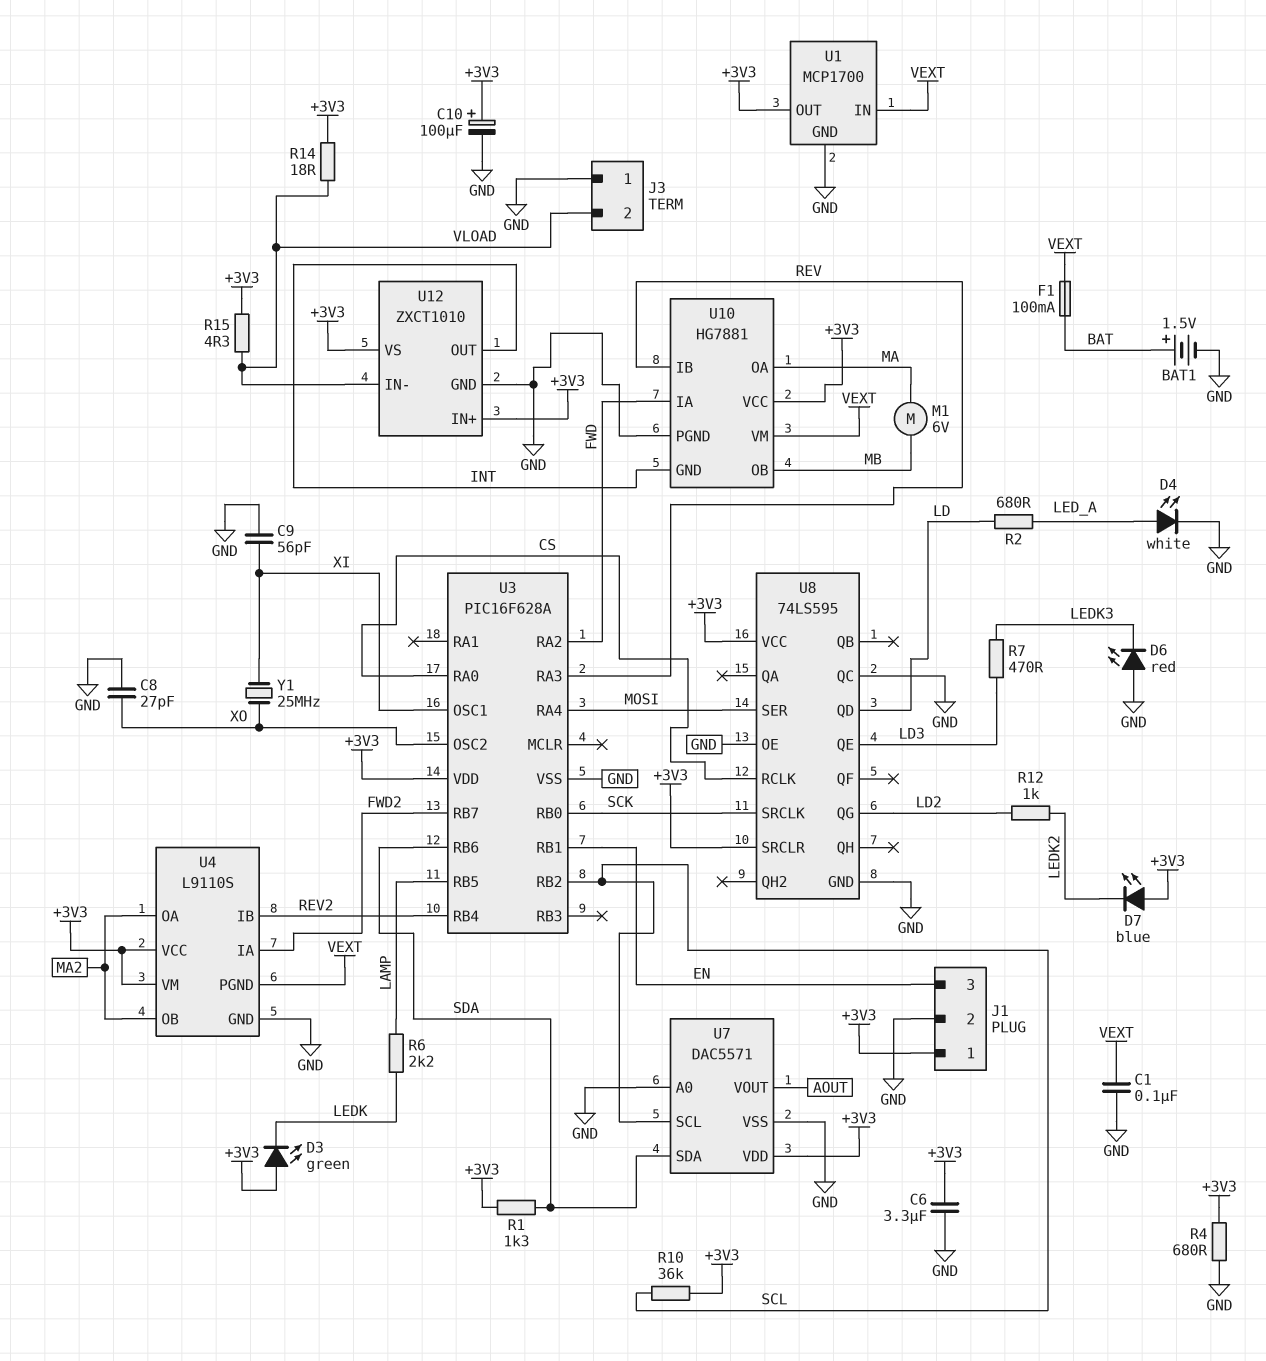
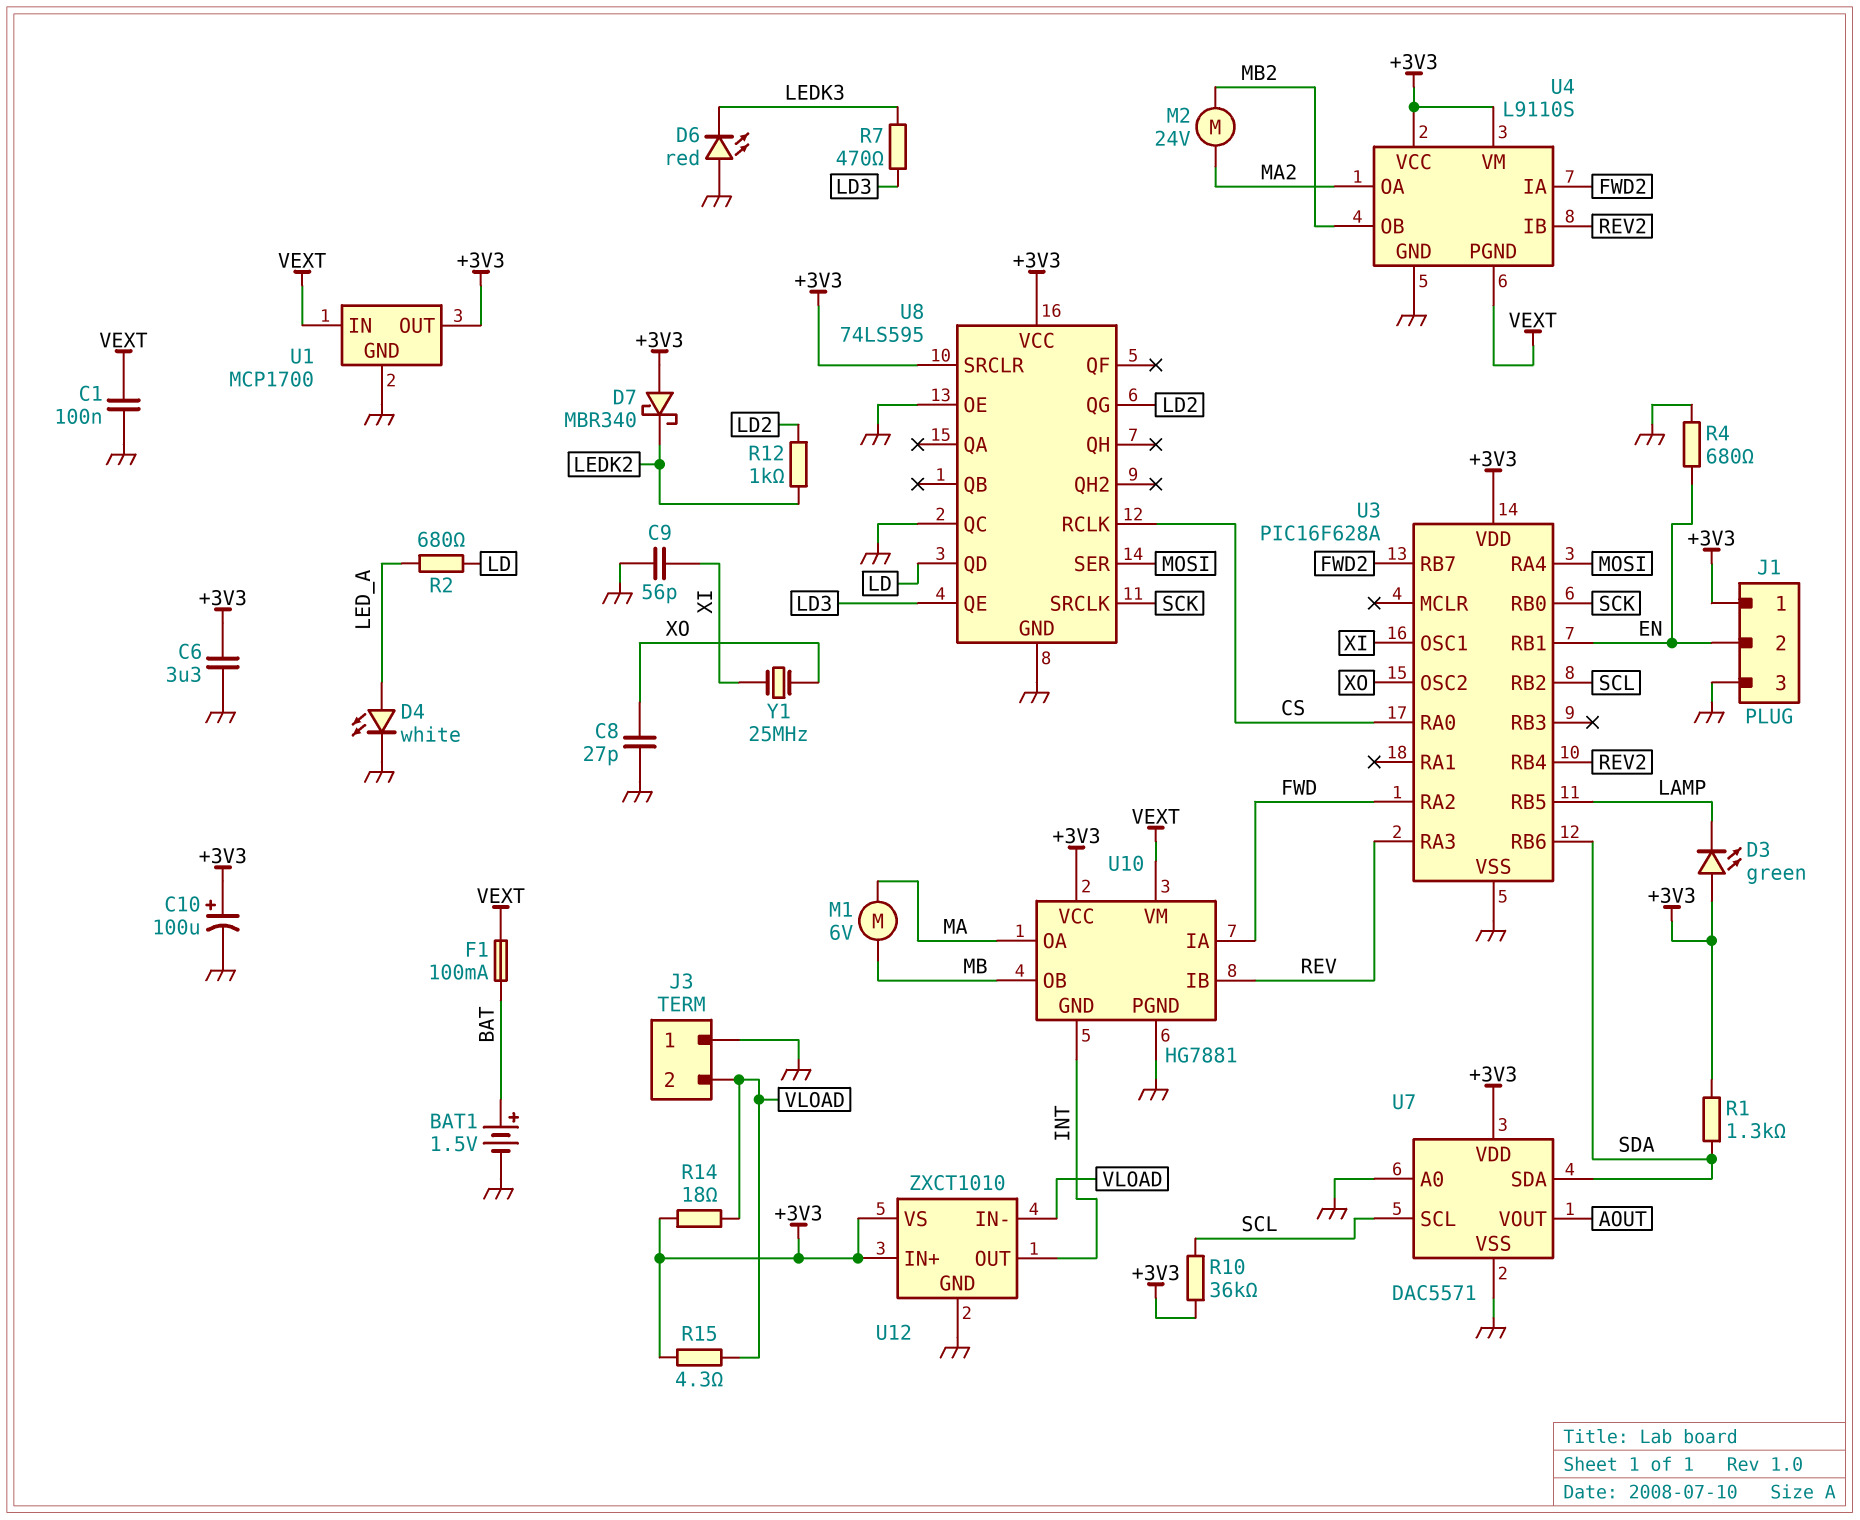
D3: LED green (A +3V3, K LEDK) -> LED green (A +3V3, K LAMP)
D7: LED blue (A +3V3, K LEDK2) -> schottky MBR340 (A +3V3, K LEDK2)
J1 pin 2: GND -> EN
J1 pin 3: EN -> GND
M2: none -> motor 24V (MA2, MB2)
R4: 680 (+3V3, GND) -> 680 (EN, GND)
R6: 2.2k (LAMP, LEDK) -> none
U4 pin OB: MA2 -> MB2

